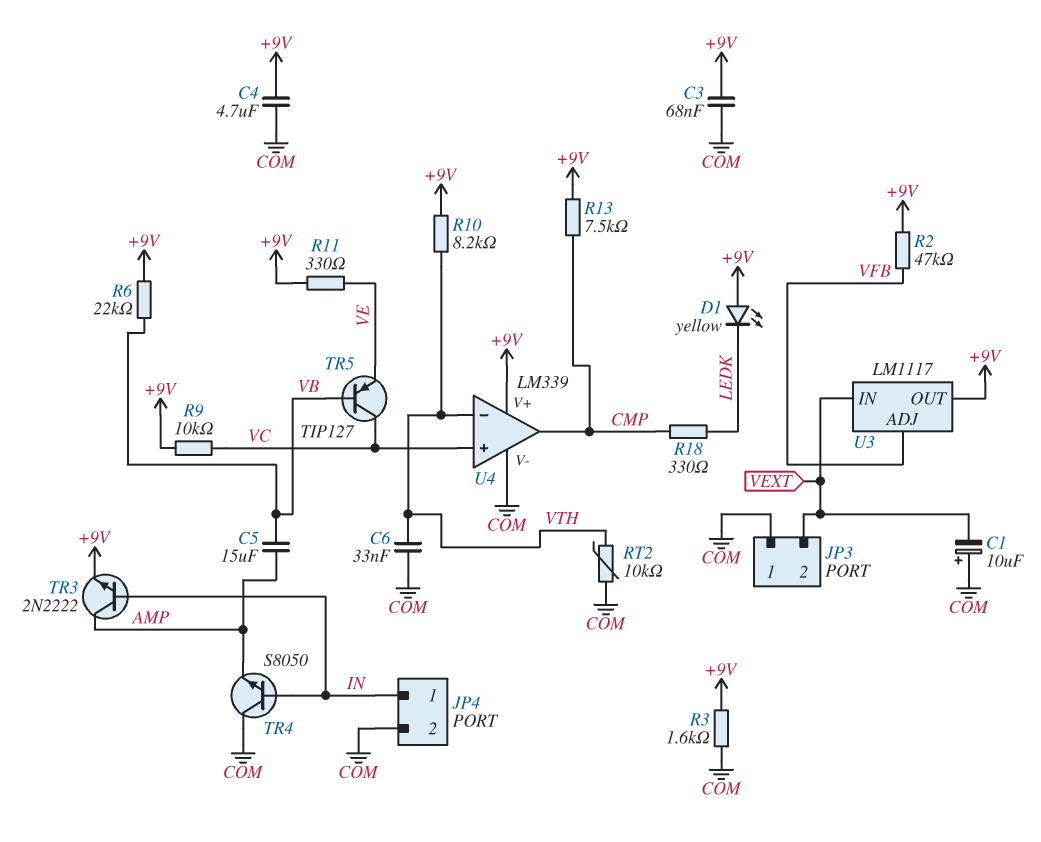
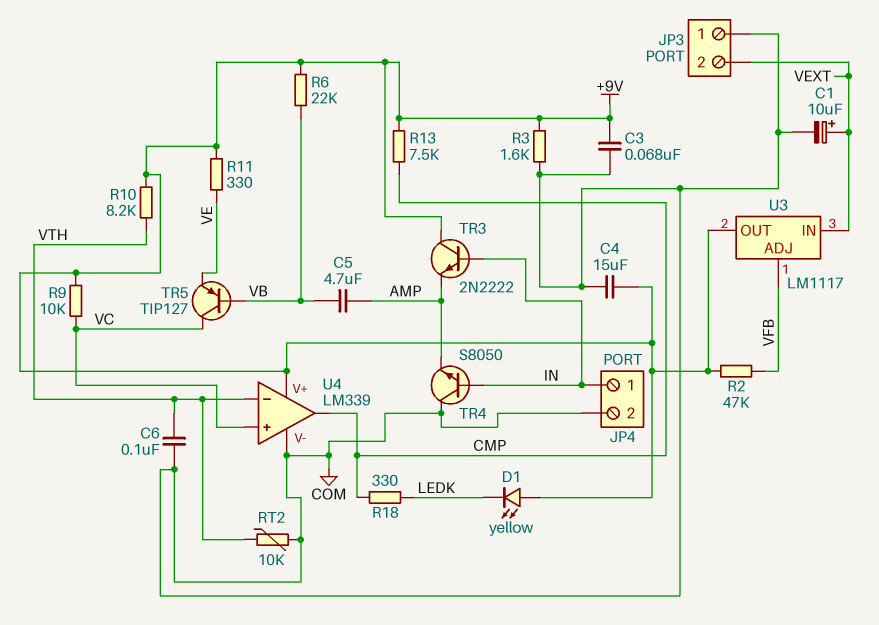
C1: 10uF (plus COM, minus VEXT) -> 10uF (plus VEXT, minus COM)
C4: 4.7uF (+9V, COM) -> 15uF (+9V, COM)
C5: 15uF (AMP, VB) -> 4.7uF (AMP, VB)
C6: 33nF (COM, VTH) -> 100nF (COM, VTH)
TR3: NPN 2N2222 (B IN, C AMP, E +9V) -> NPN 2N2222 (B IN, C +9V, E AMP)

